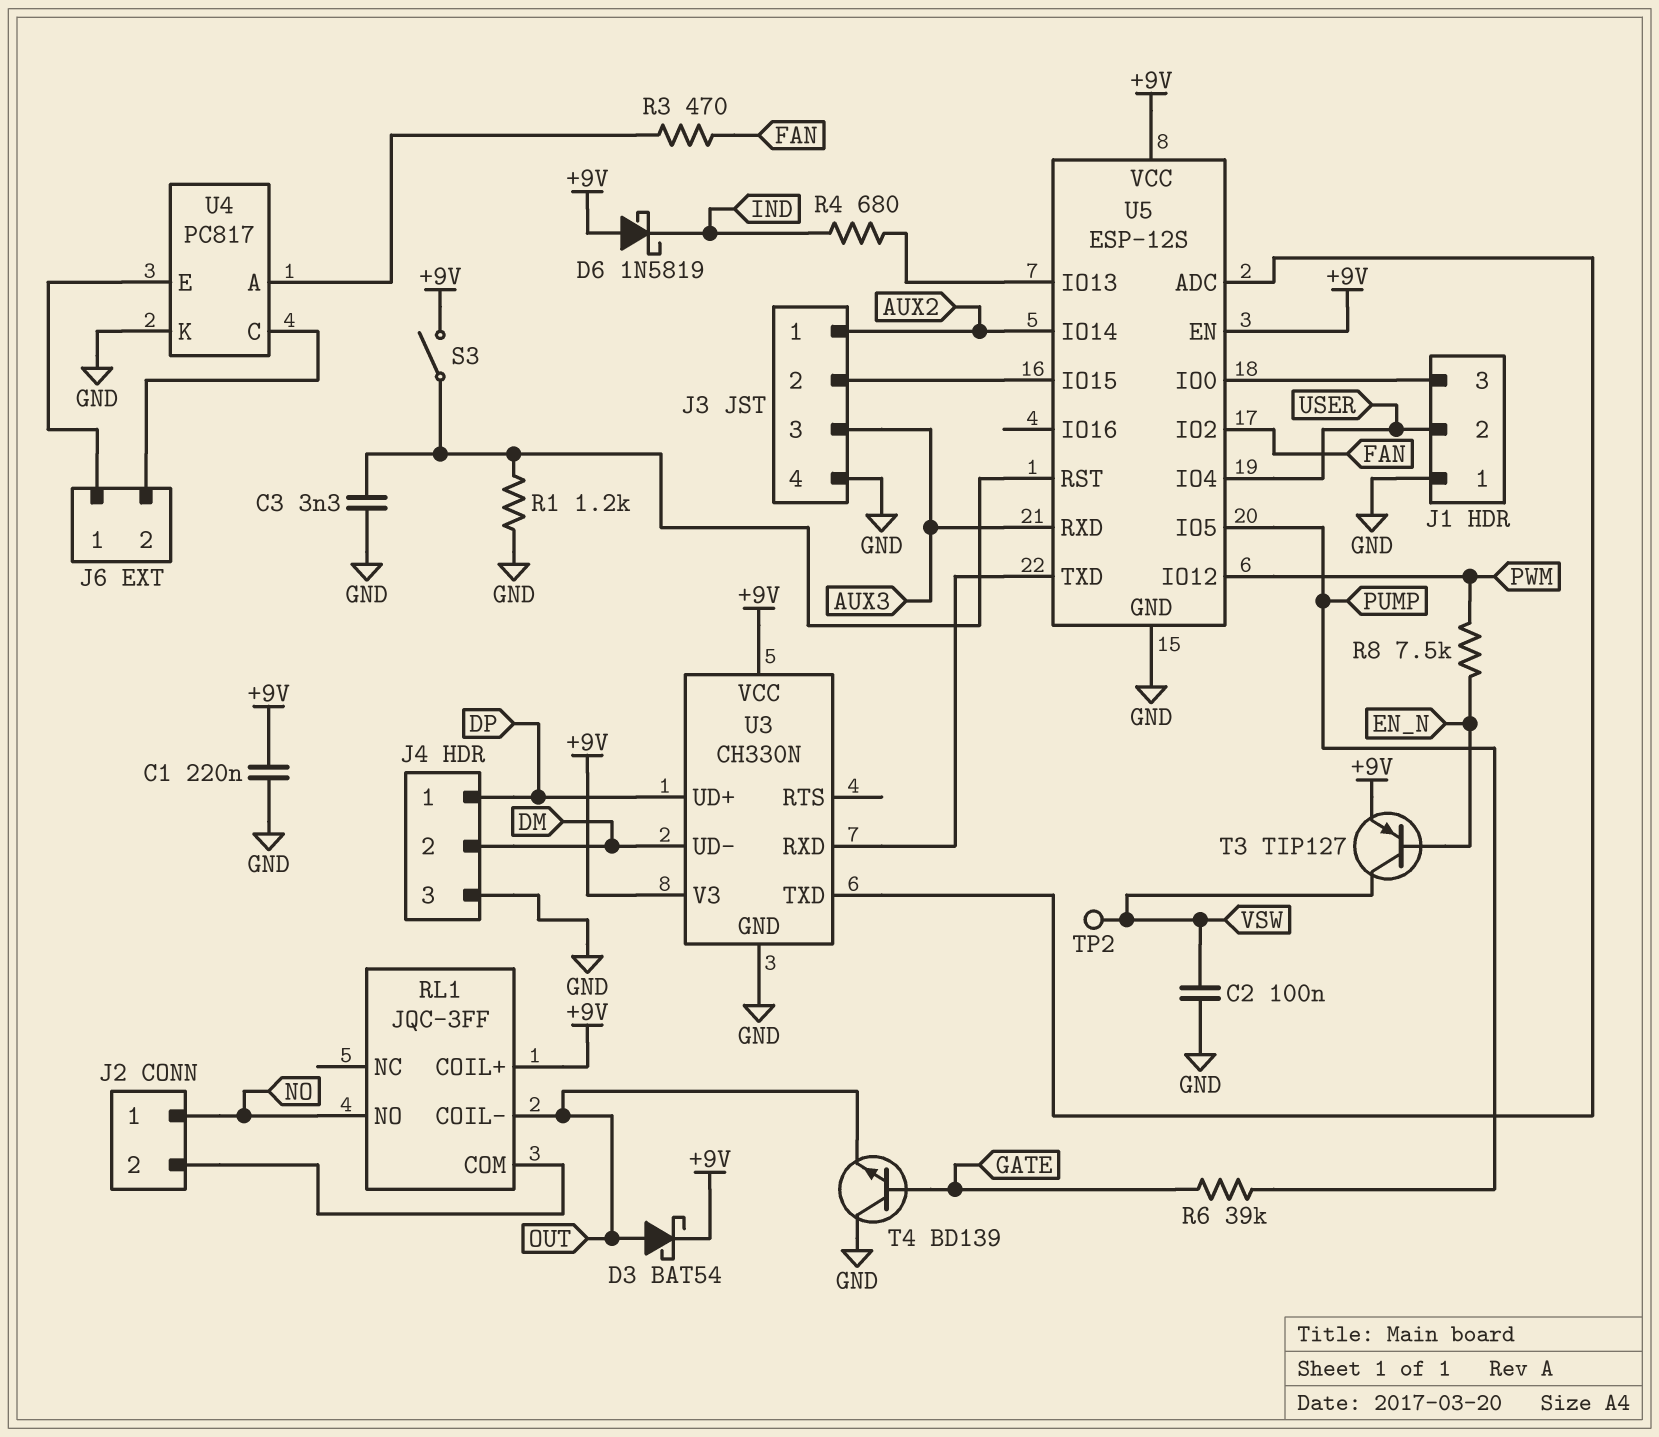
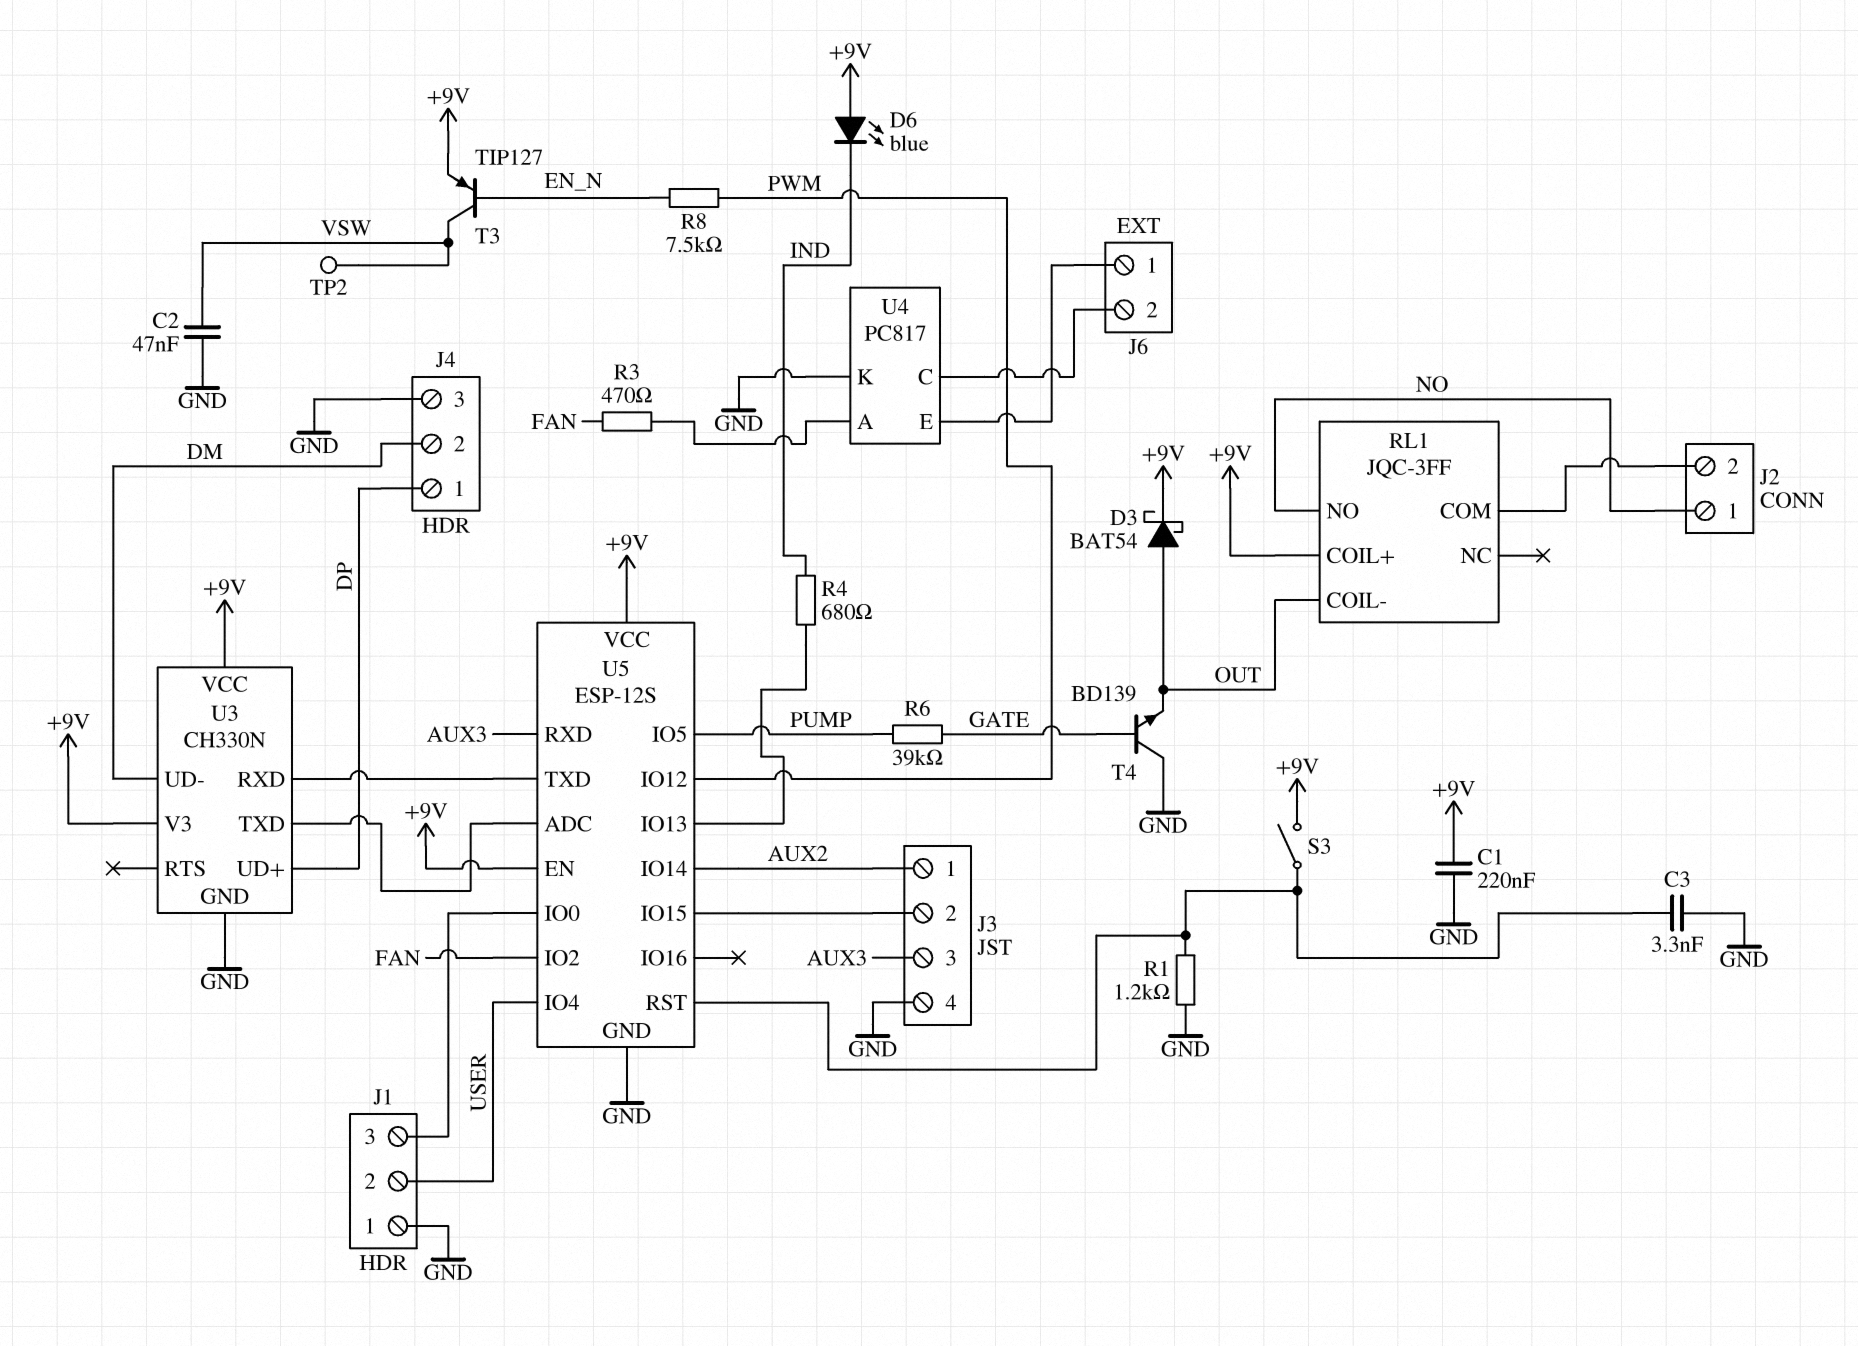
C2: 100nF (GND, VSW) -> 47nF (GND, VSW)
D6: schottky 1N5819 (A +9V, K IND) -> LED blue (A +9V, K IND)

